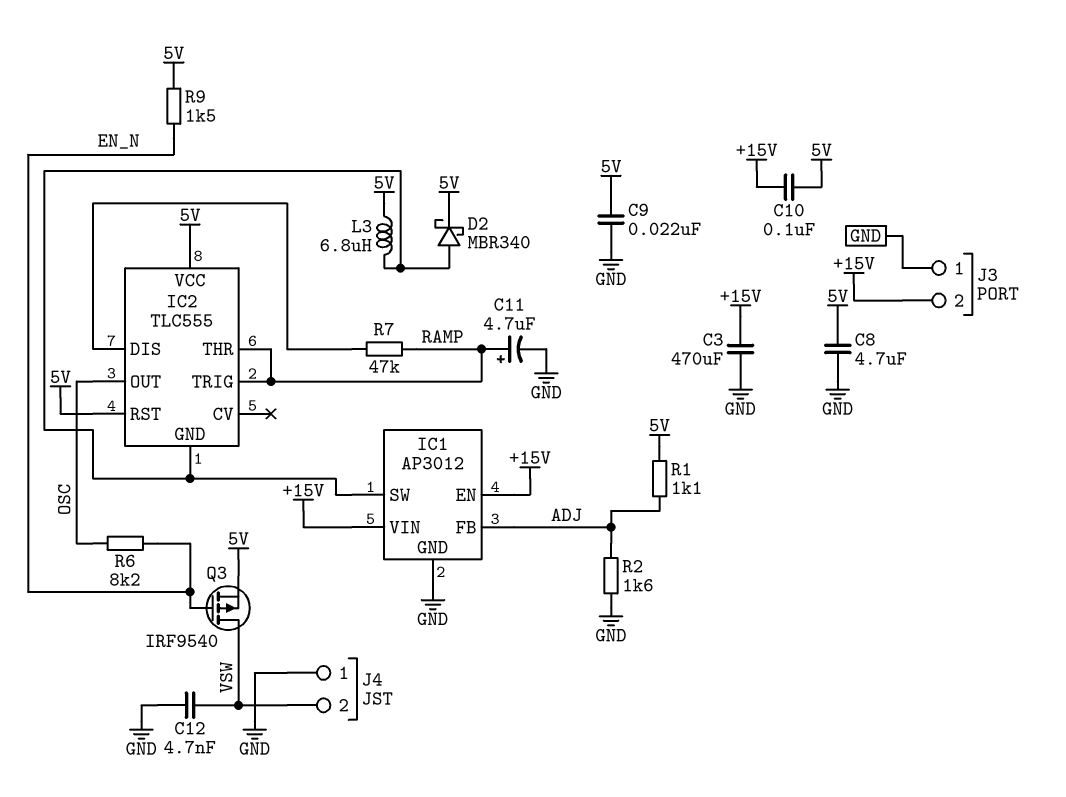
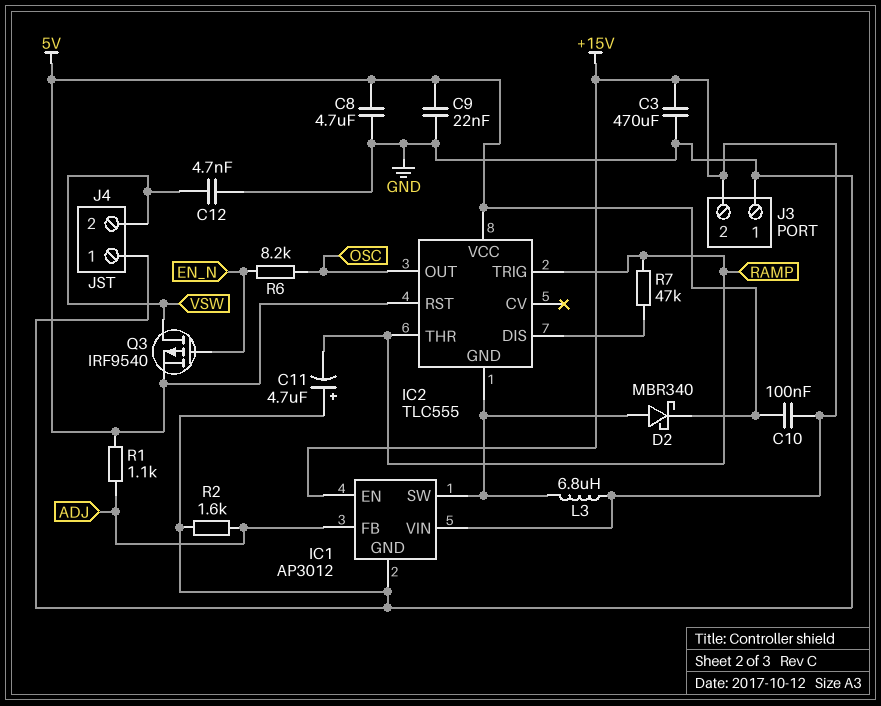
C11: 4.7uF (plus RAMP, minus GND) -> 4.7uF (plus GND, minus RAMP)
L3: 6.8uH (5V, IC1/SW) -> 6.8uH (+15V, IC1/SW)
R9: 1.5k (5V, EN_N) -> none

